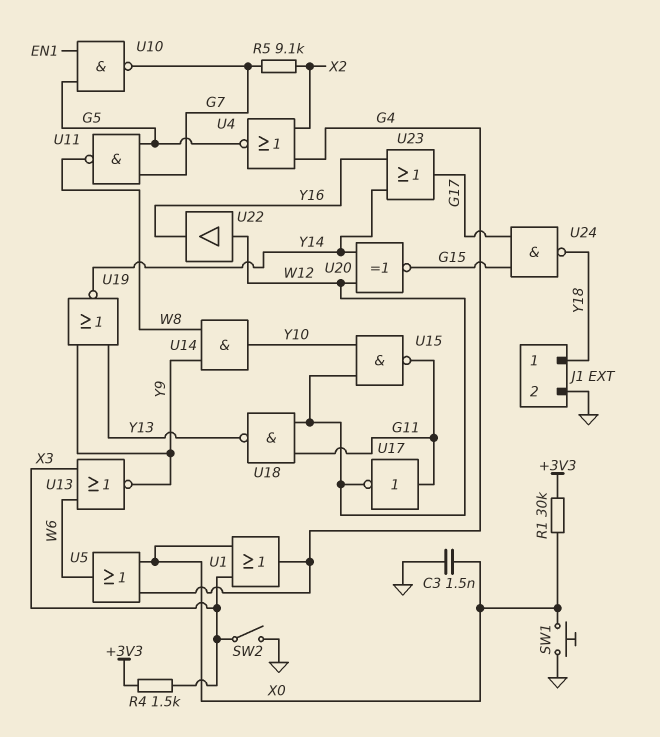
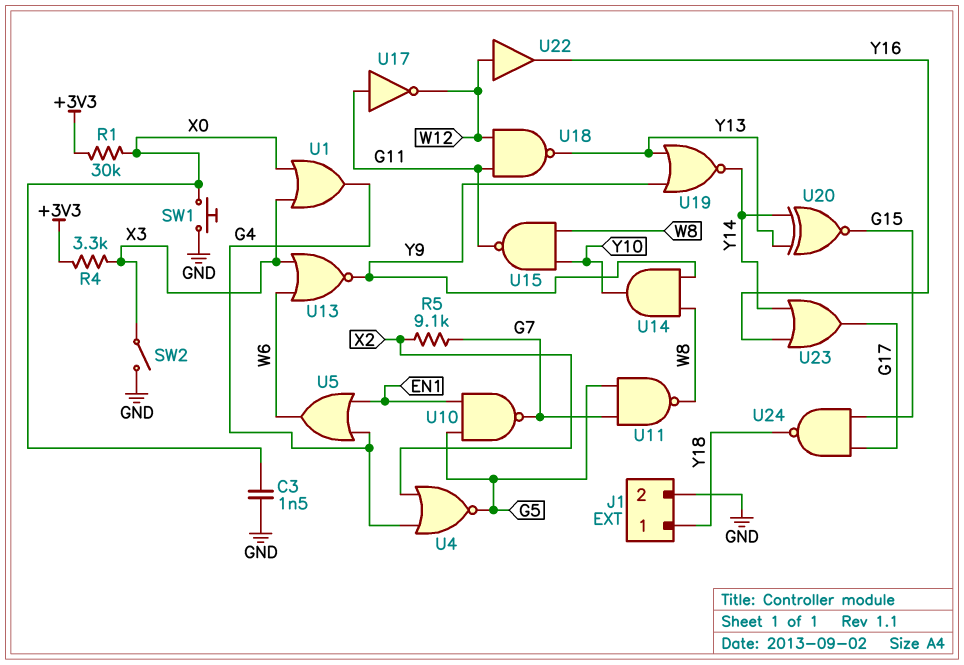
R4: 1.5k (+3V3, X3) -> 3.3k (+3V3, X3)
U5: OR (in G4, in X0, out W6) -> OR (in EN1, in G4, out W6)
U15: NAND (in W12, in Y10, out G11) -> NAND (in W8, in Y10, out G11)
U20: XNOR (in W12, in Y14, out G15) -> XNOR (in Y13, in Y14, out G15)

